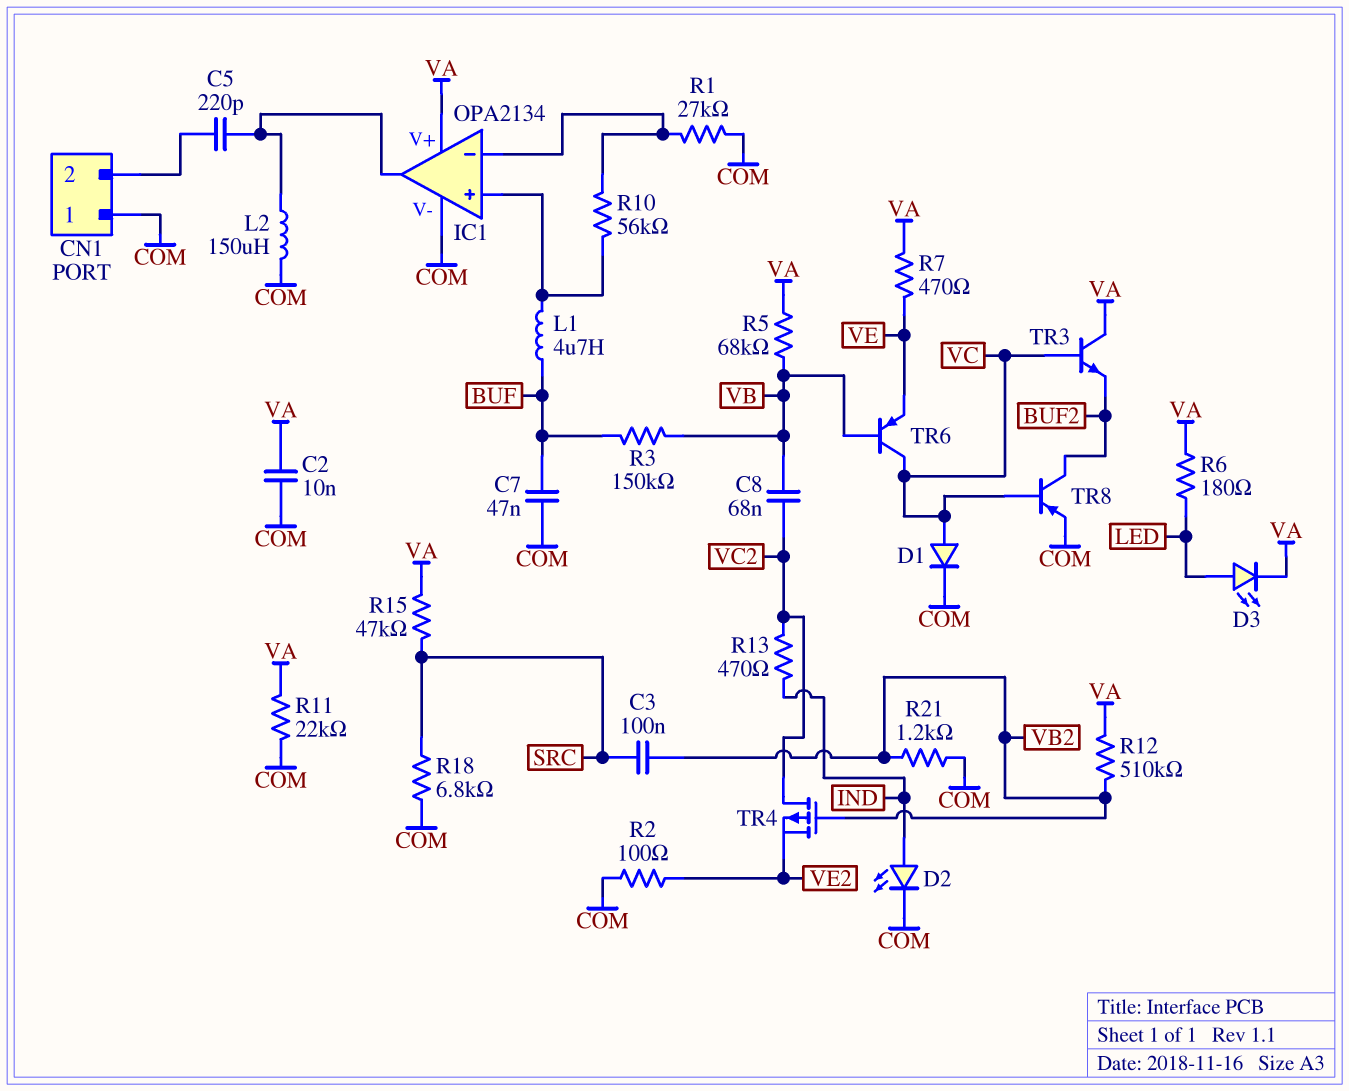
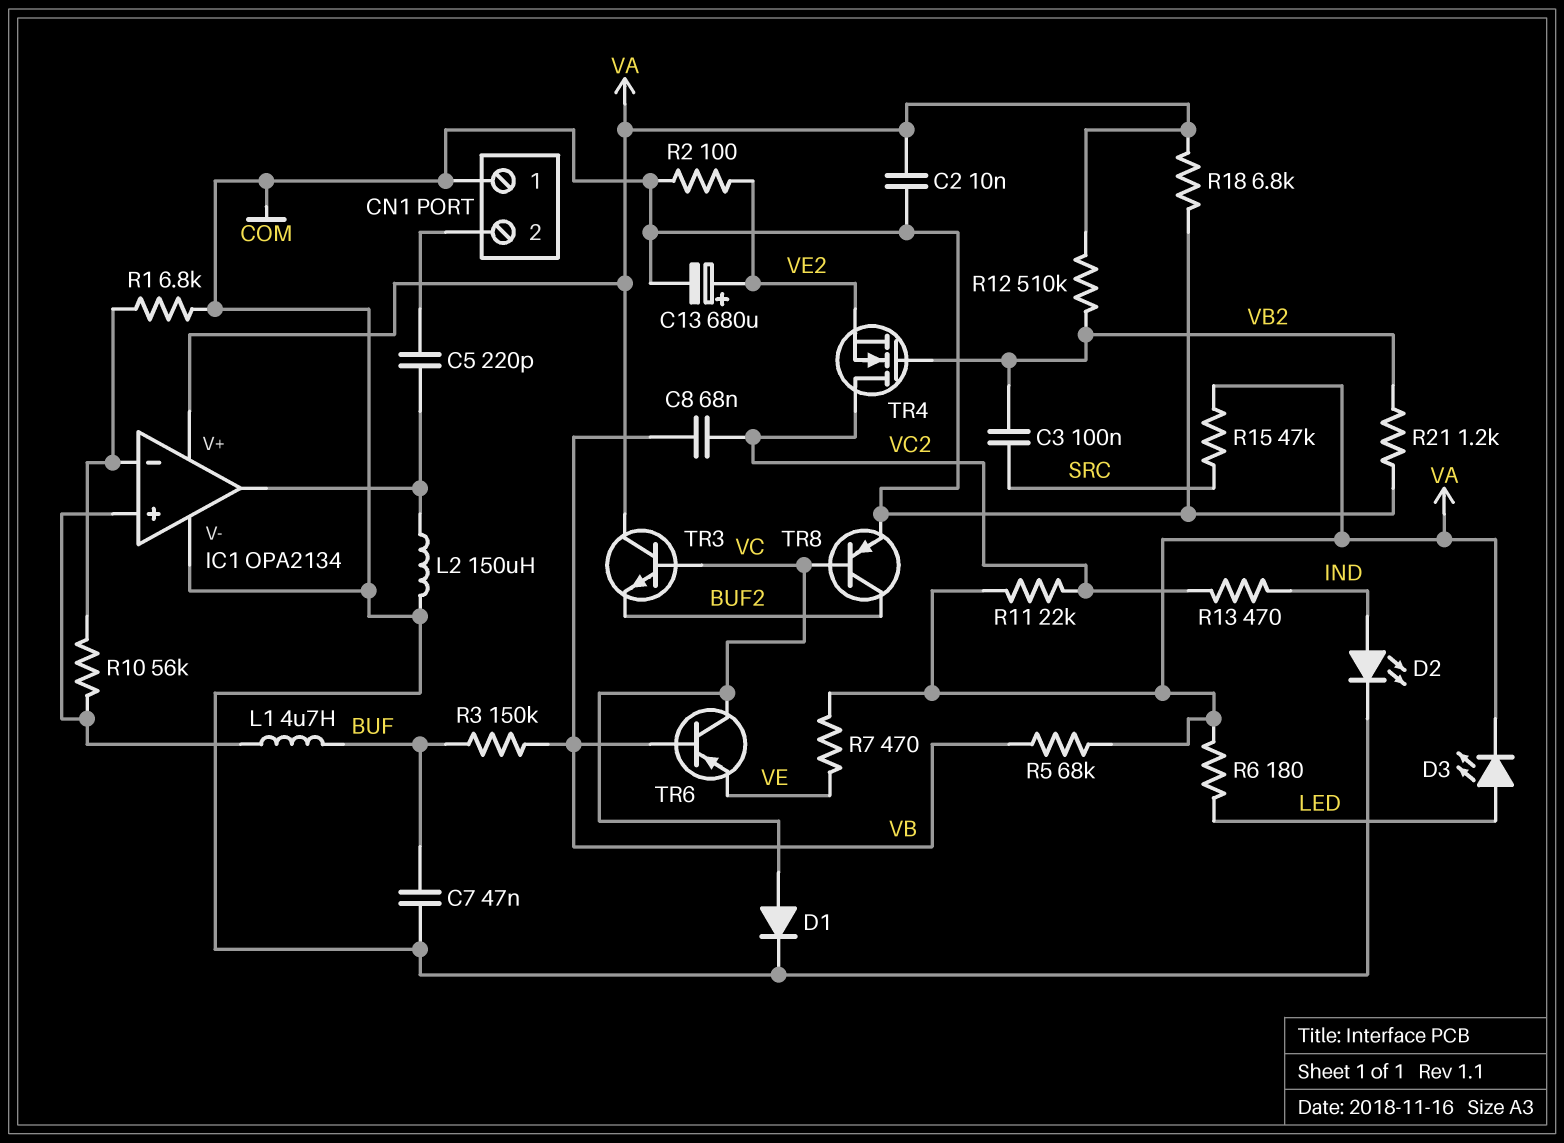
C13: none -> 680uF (plus VE2, minus COM)
R1: 27k (COM, IC1/in-) -> 6.8k (COM, IC1/in-)
R11: 22k (COM, VA) -> 22k (VA, VC2)
R18: 6.8k (COM, SRC) -> 6.8k (COM, VA)
TR4: PMOS (G VB2, D VC2, S VE2) -> NMOS (G VB2, D VC2, S VE2)

